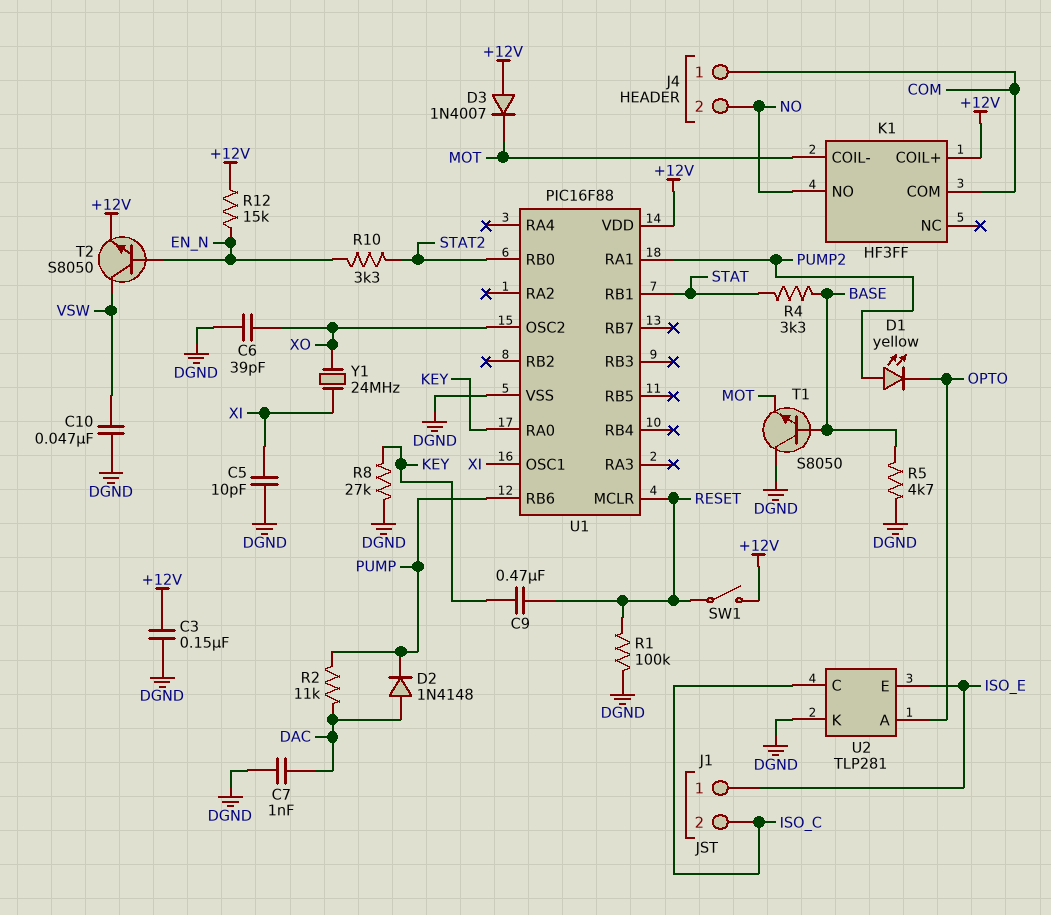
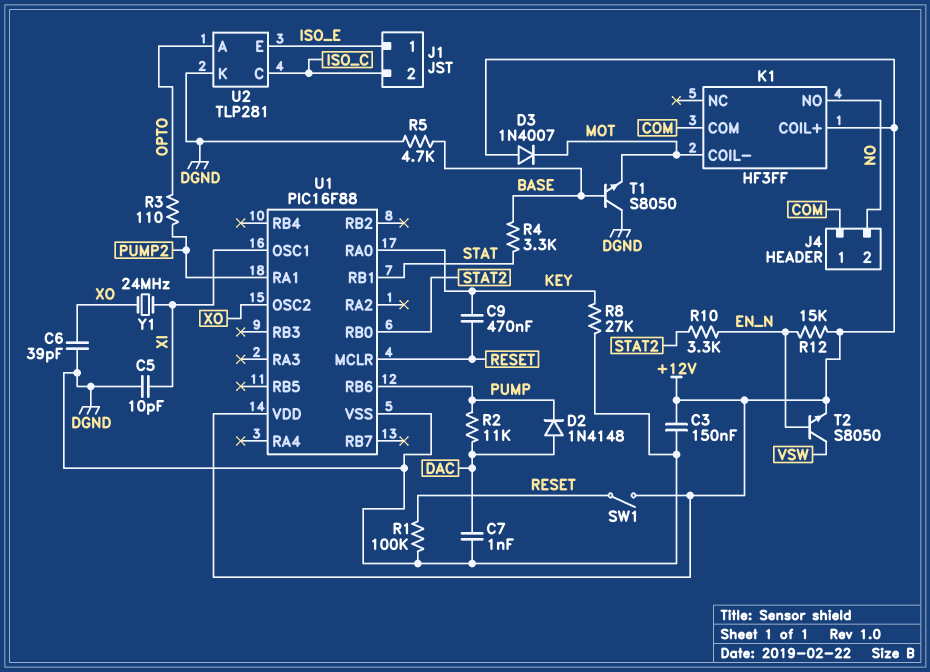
C10: 47nF (DGND, VSW) -> none
D1: LED yellow (A PUMP2, K OPTO) -> none
R3: none -> 110 (OPTO, PUMP2)

